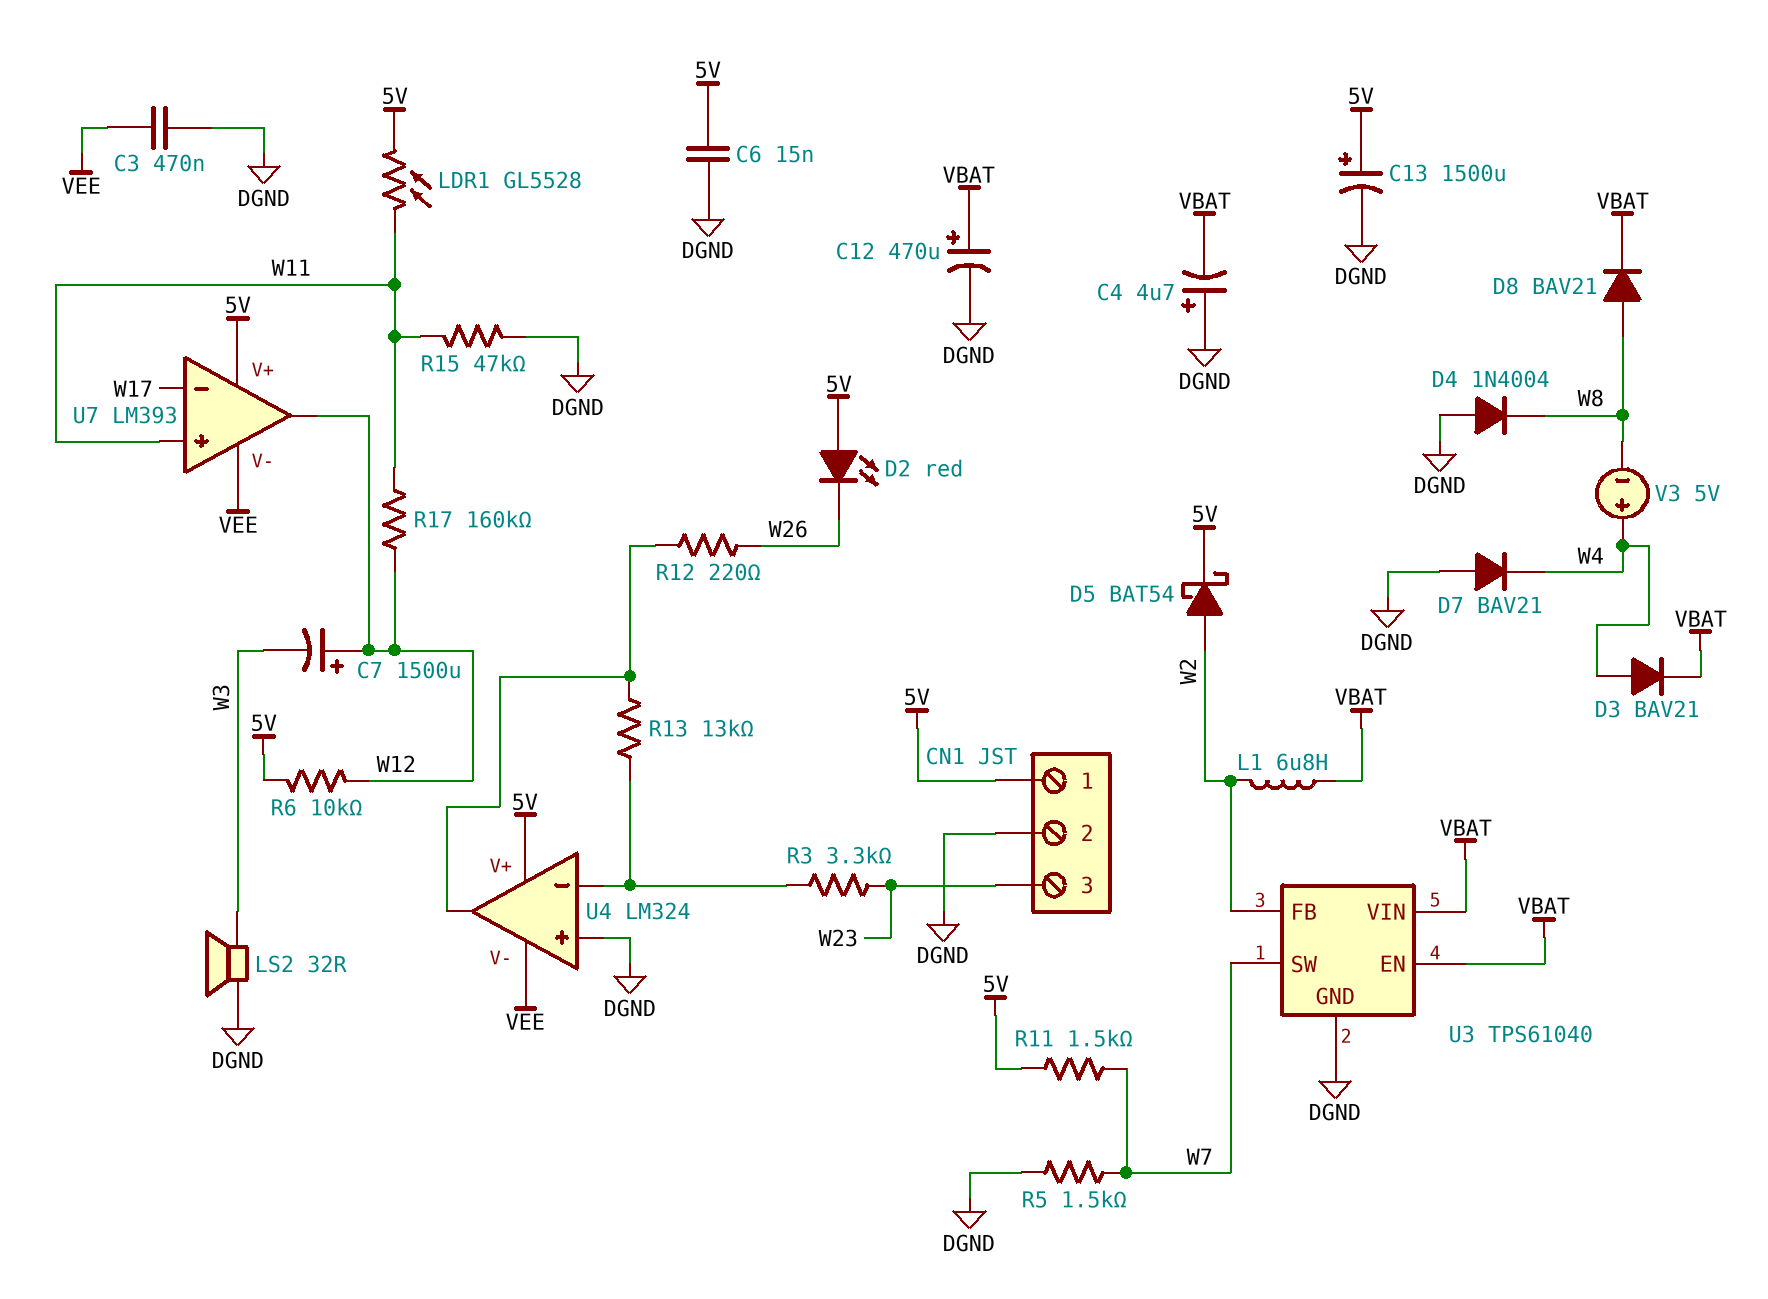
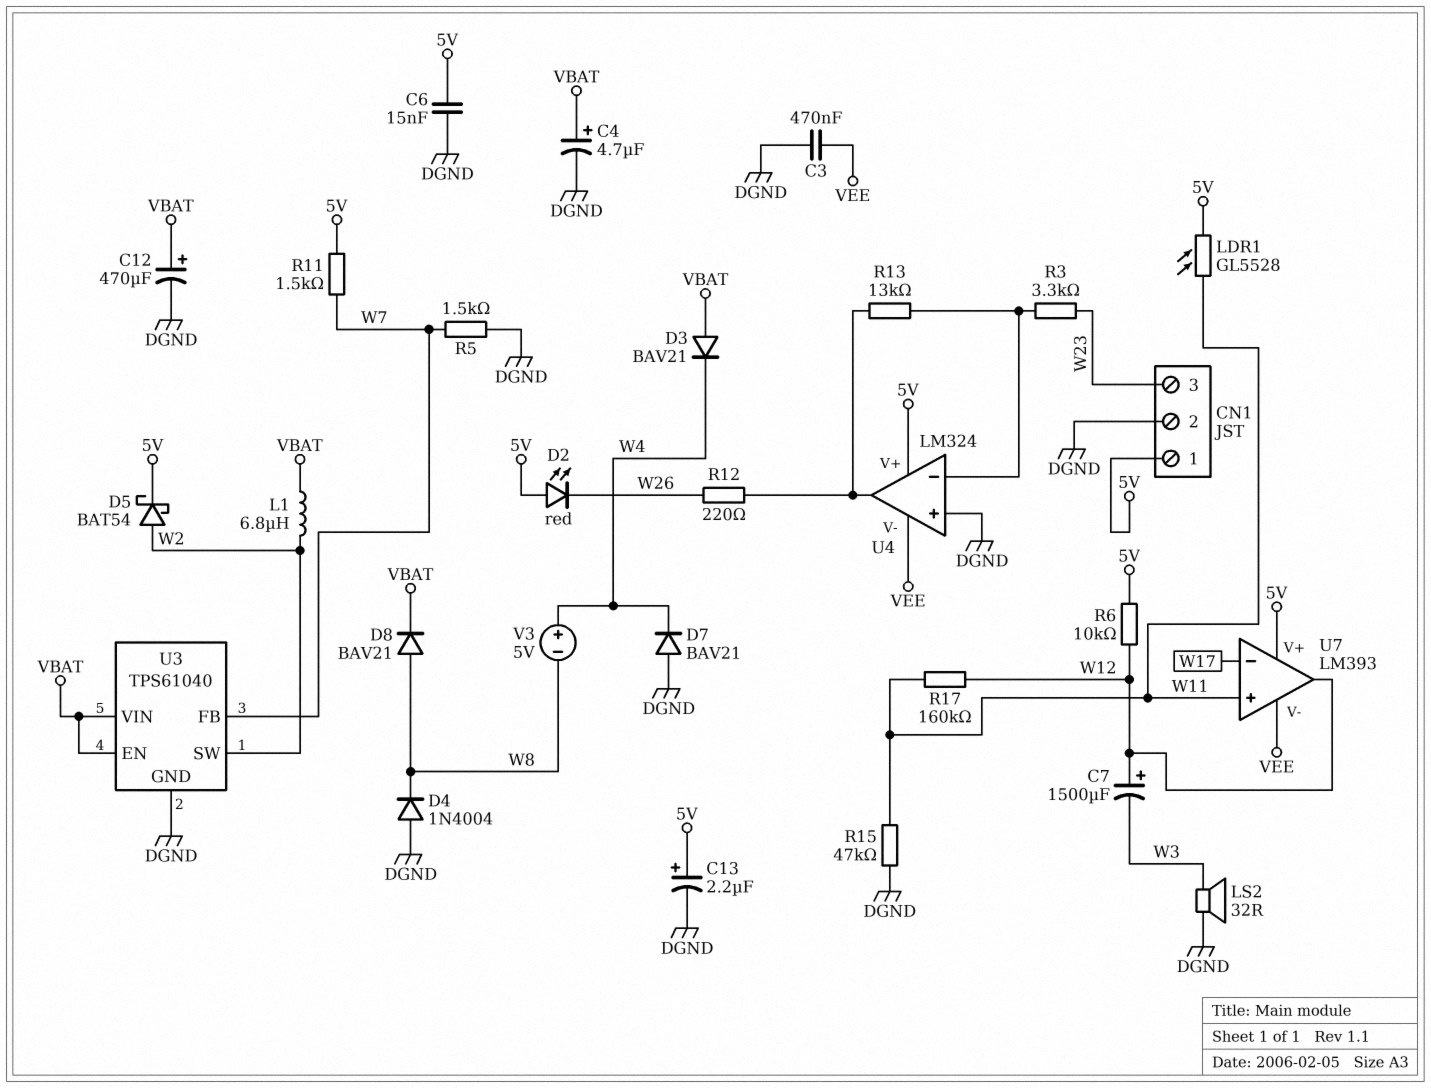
C4: 4.7uF (plus DGND, minus VBAT) -> 4.7uF (plus VBAT, minus DGND)
C13: 1500uF (plus 5V, minus DGND) -> 2.2uF (plus 5V, minus DGND)
D3: diode BAV21 (A W4, K VBAT) -> diode BAV21 (A VBAT, K W4)
U3 pin FB: W2 -> W7
U3 pin SW: W7 -> W2

